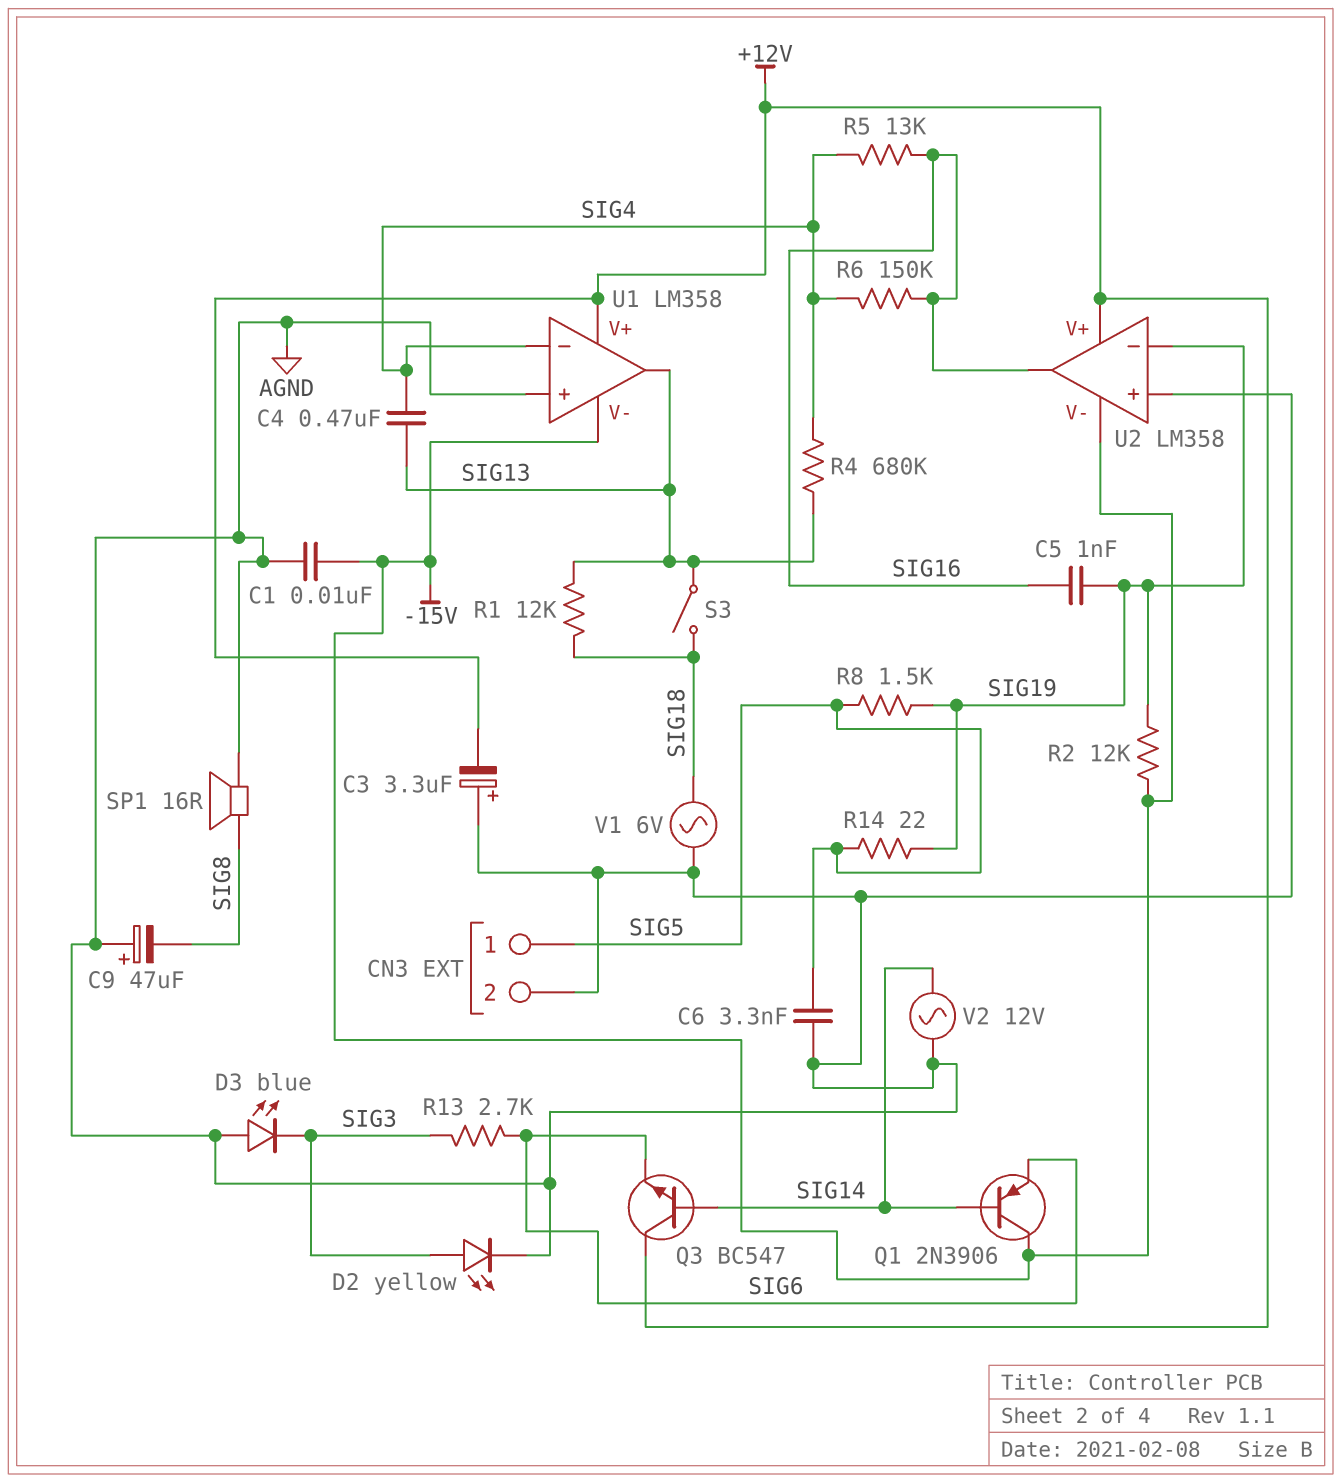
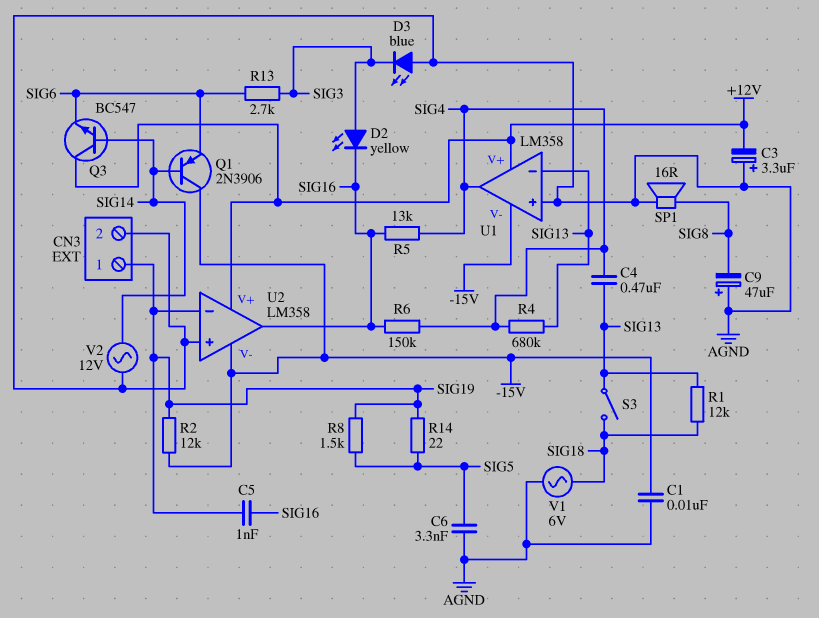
CN3 pin 1: SIG5 -> SIG19
D2: LED yellow (A SIG3, K AGND) -> LED yellow (A SIG3, K SIG16)
U1 pin in-: SIG4 -> SIG13
U1 pin out: SIG13 -> SIG4

